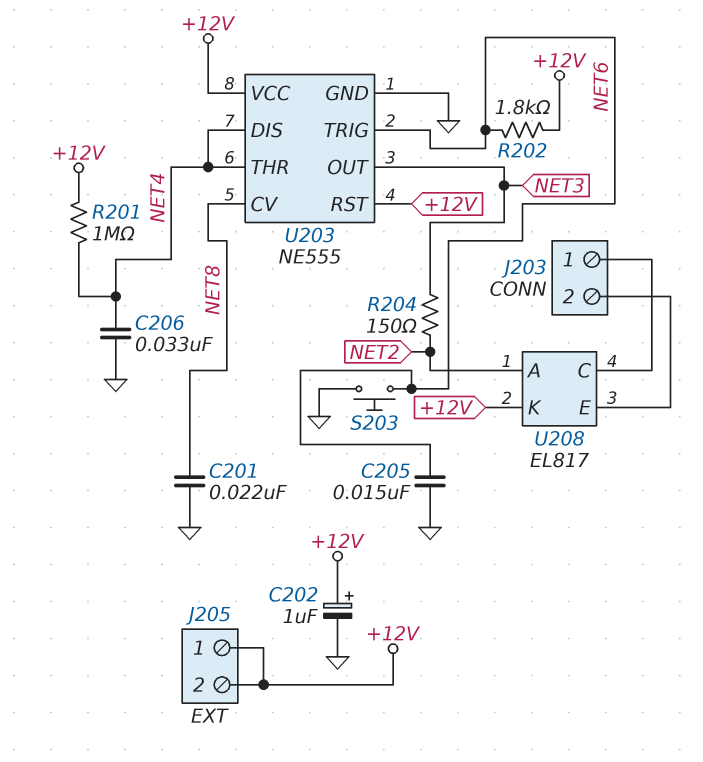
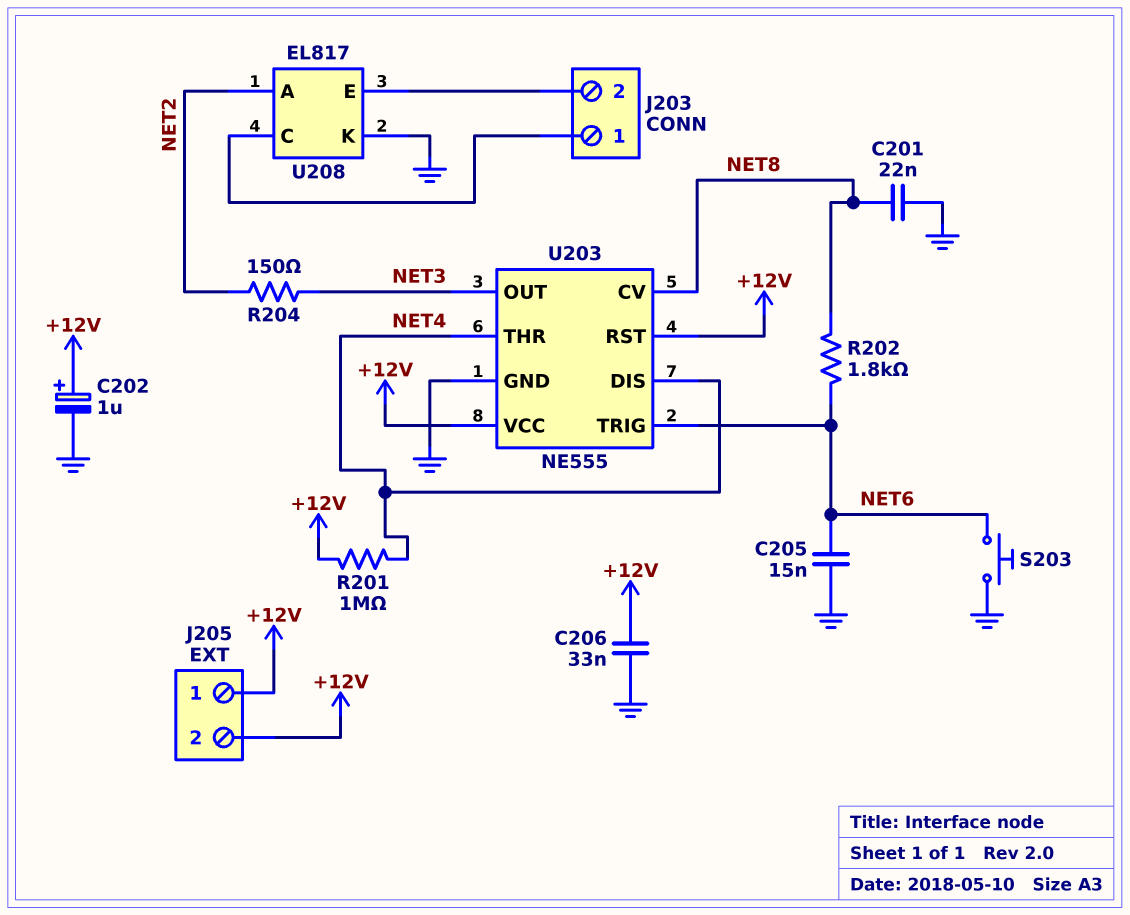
C206: 33nF (GND, NET4) -> 33nF (+12V, GND)
R202: 1.8k (+12V, NET6) -> 1.8k (NET6, NET8)
U208 pin K: +12V -> GND

